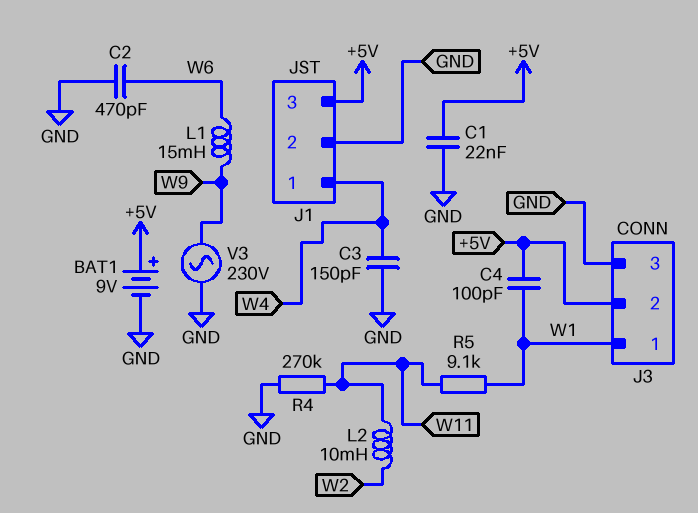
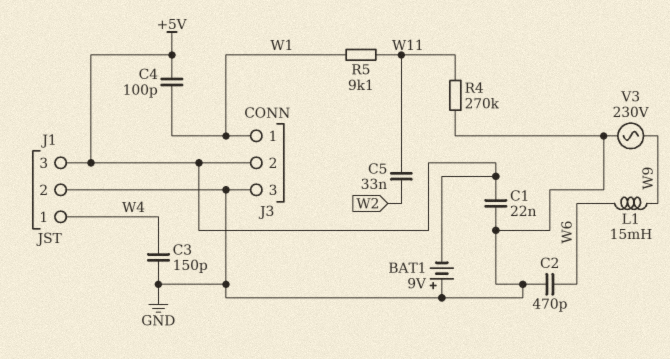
BAT1: 9V (plus +5V, minus GND) -> 9V (plus GND, minus +5V)
C5: none -> 33nF (W2, W11)
L2: 10mH (W2, W11) -> none

